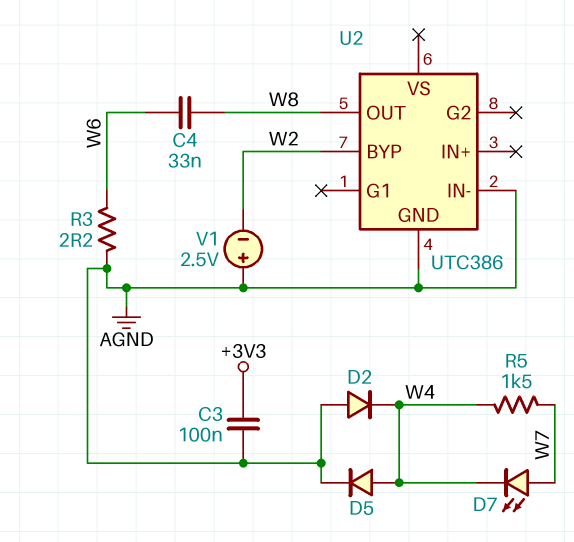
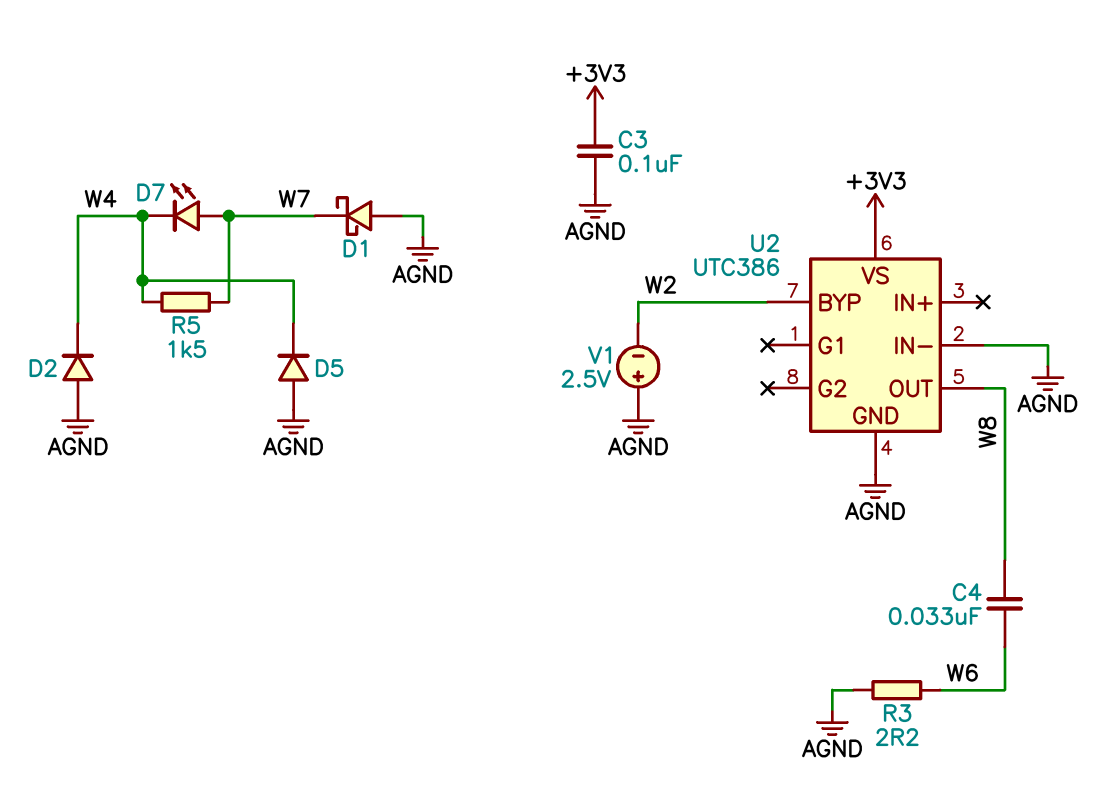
D1: none -> schottky (A AGND, K W7)
D5: diode (A W4, K AGND) -> diode (A AGND, K W4)
U2 pin VS: none -> +3V3

